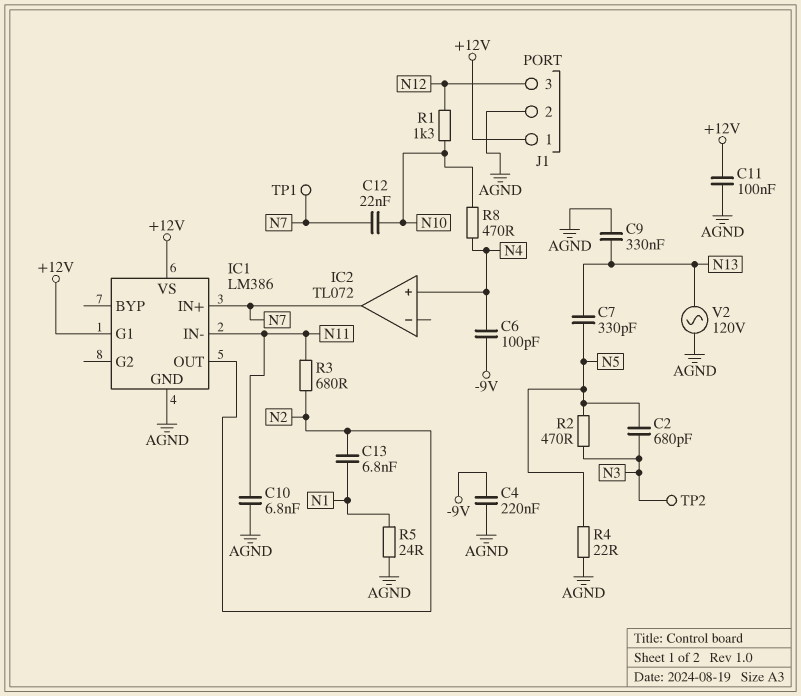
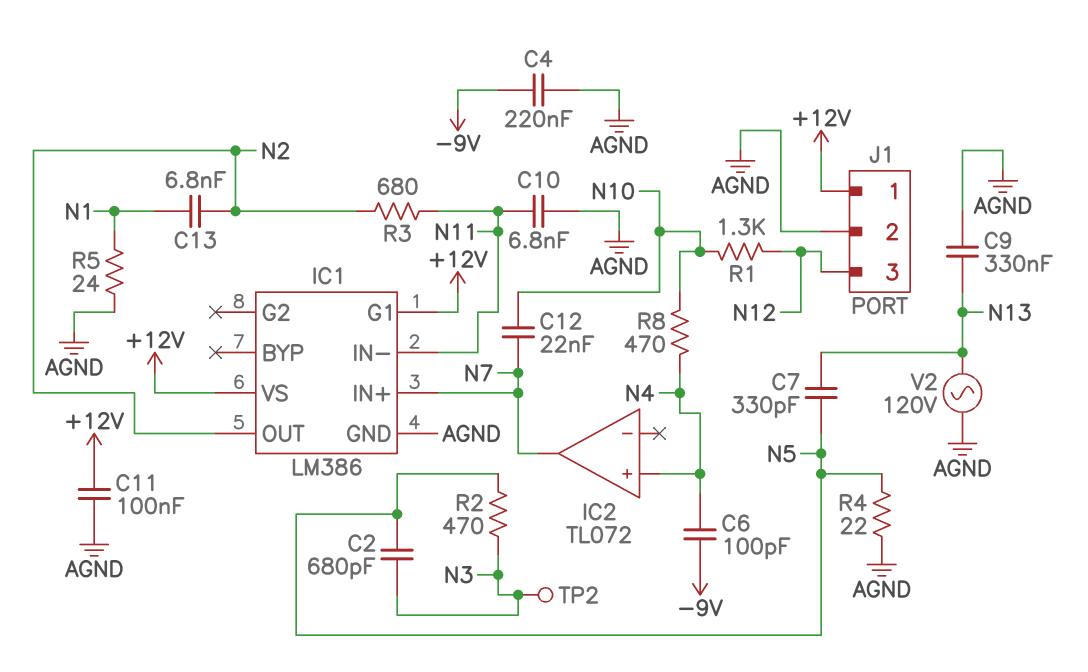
TP1: test point (N7) -> none

